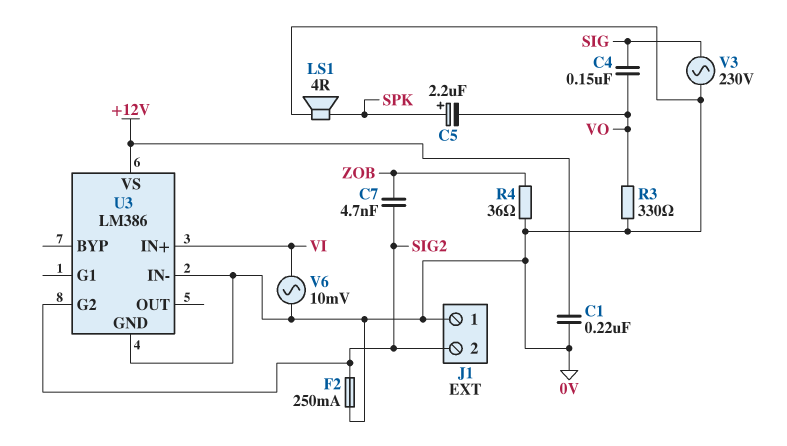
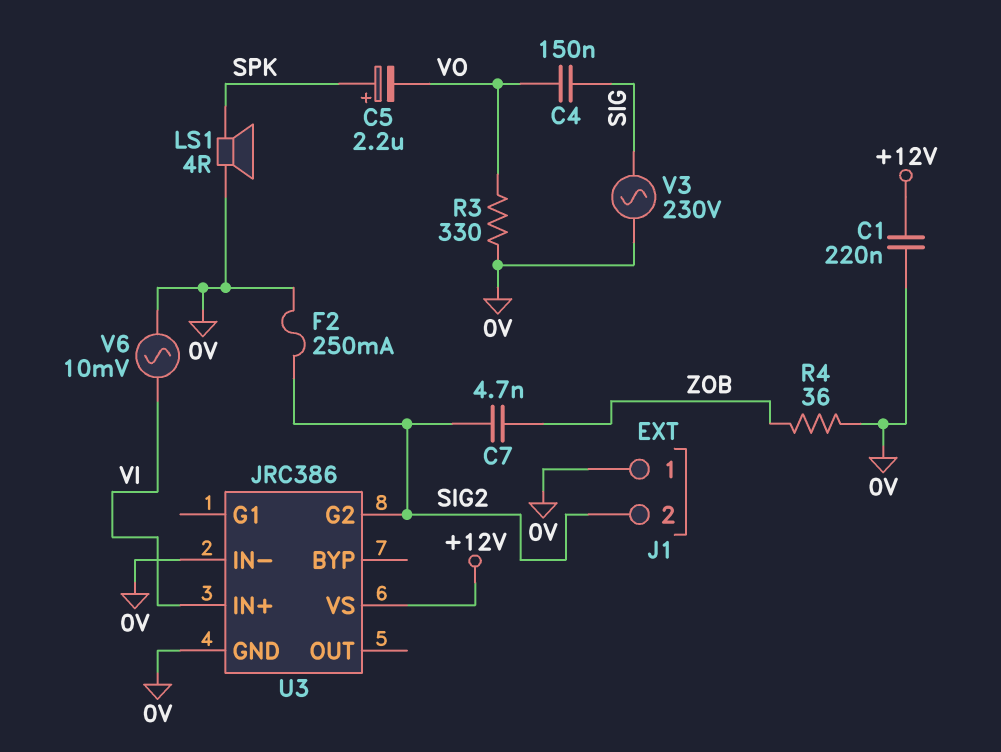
U3: LM386 -> JRC386

